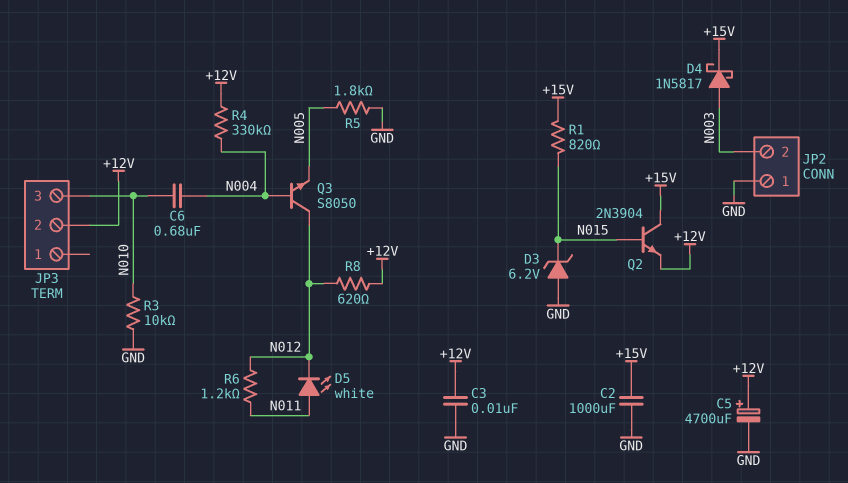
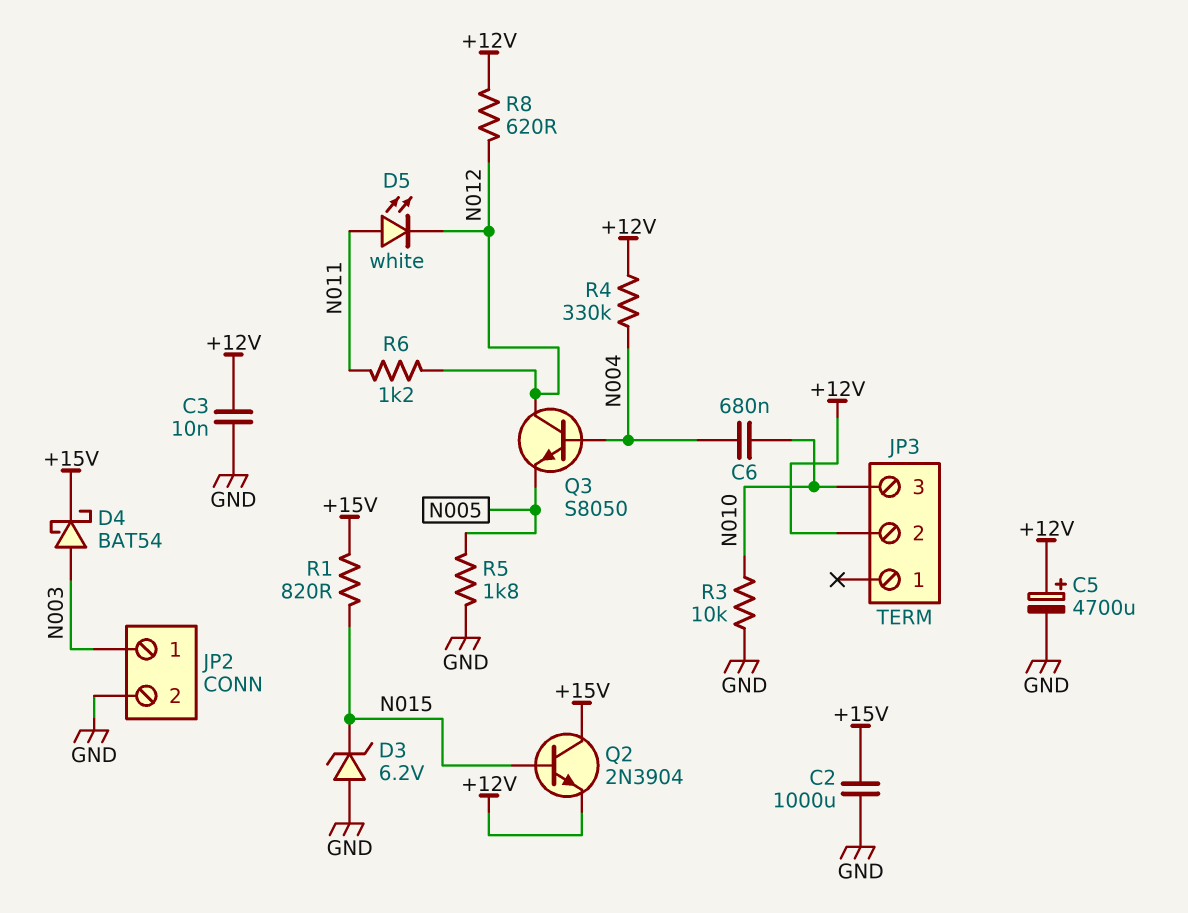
D4: schottky 1N5817 (A N003, K +15V) -> schottky BAT54 (A N003, K +15V)
JP2 pin 1: GND -> N003
JP2 pin 2: N003 -> GND

